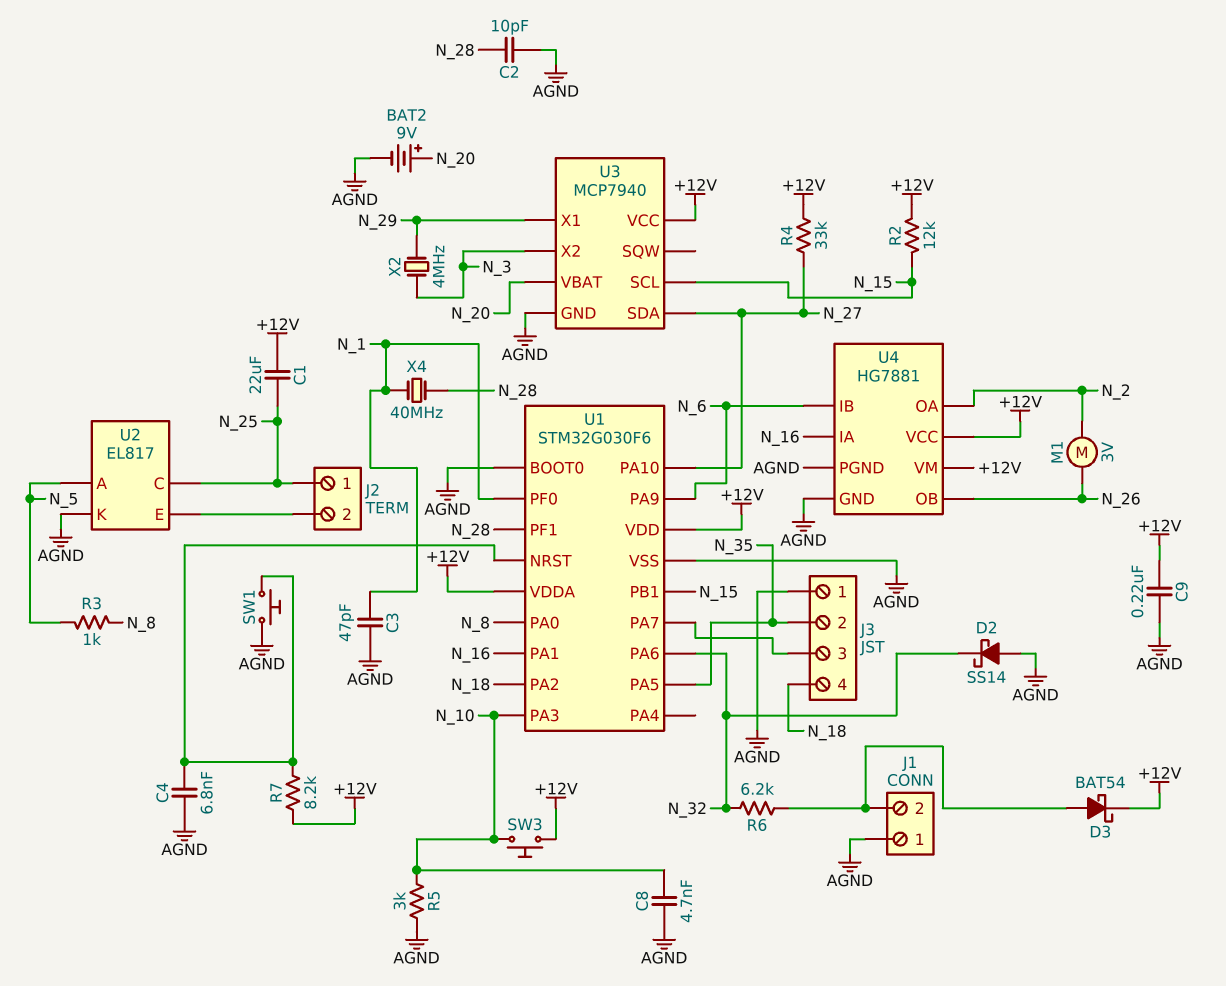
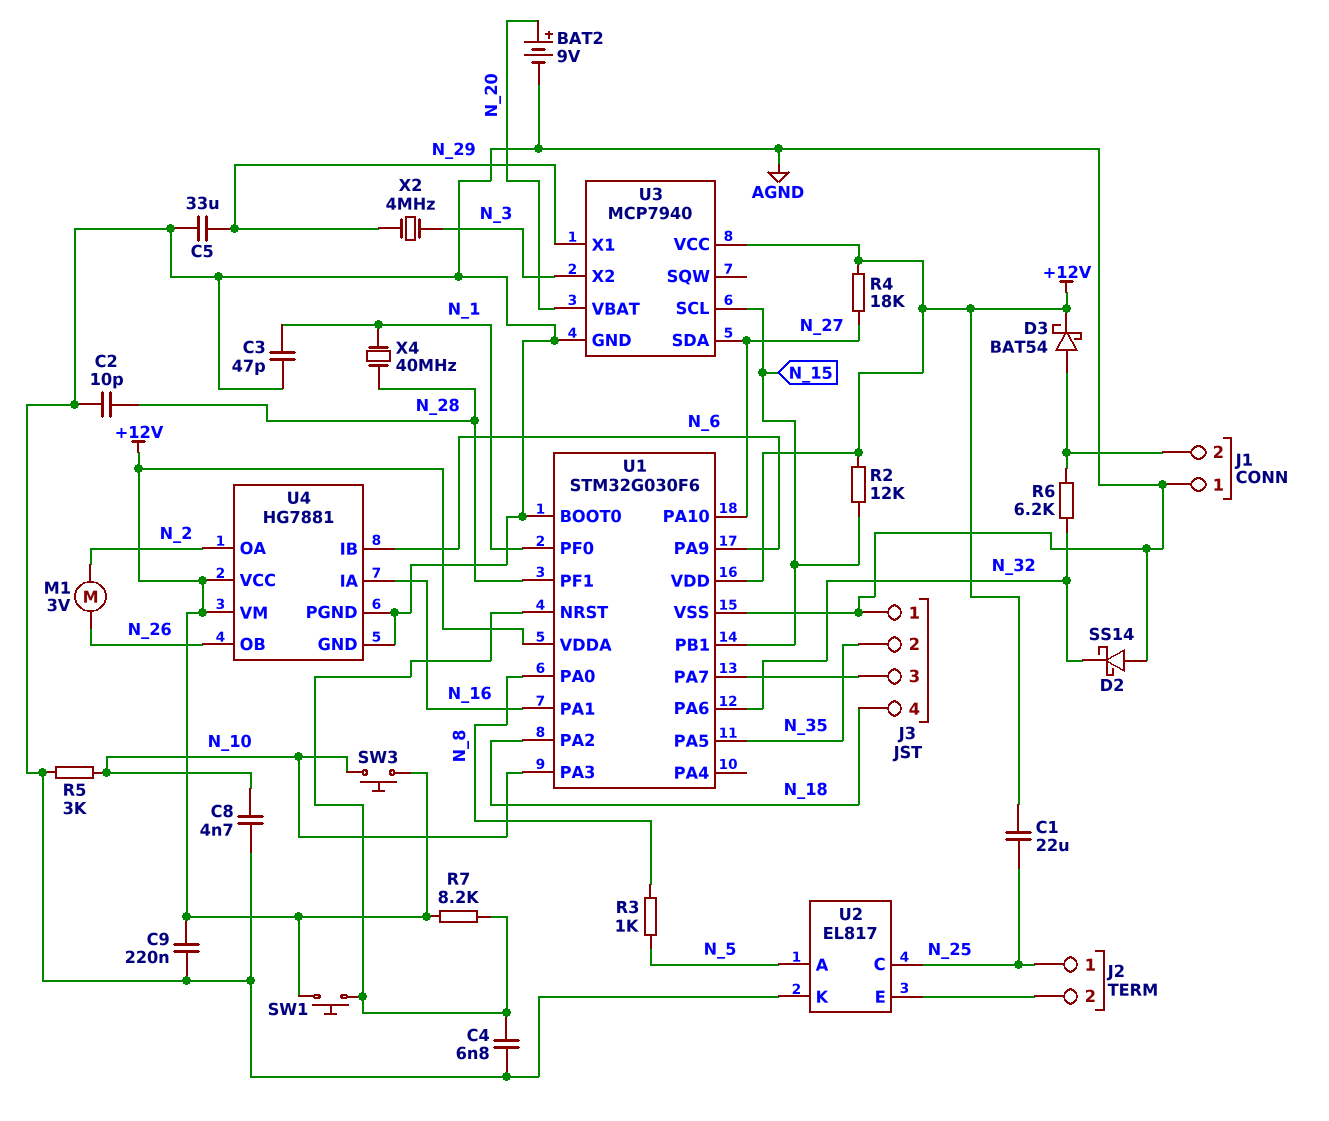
C5: none -> 33uF (AGND, N_29)
R4: 33k (+12V, N_27) -> 18k (+12V, N_27)
SW1: button (AGND, U1/NRST) -> button (+12V, U1/NRST)

